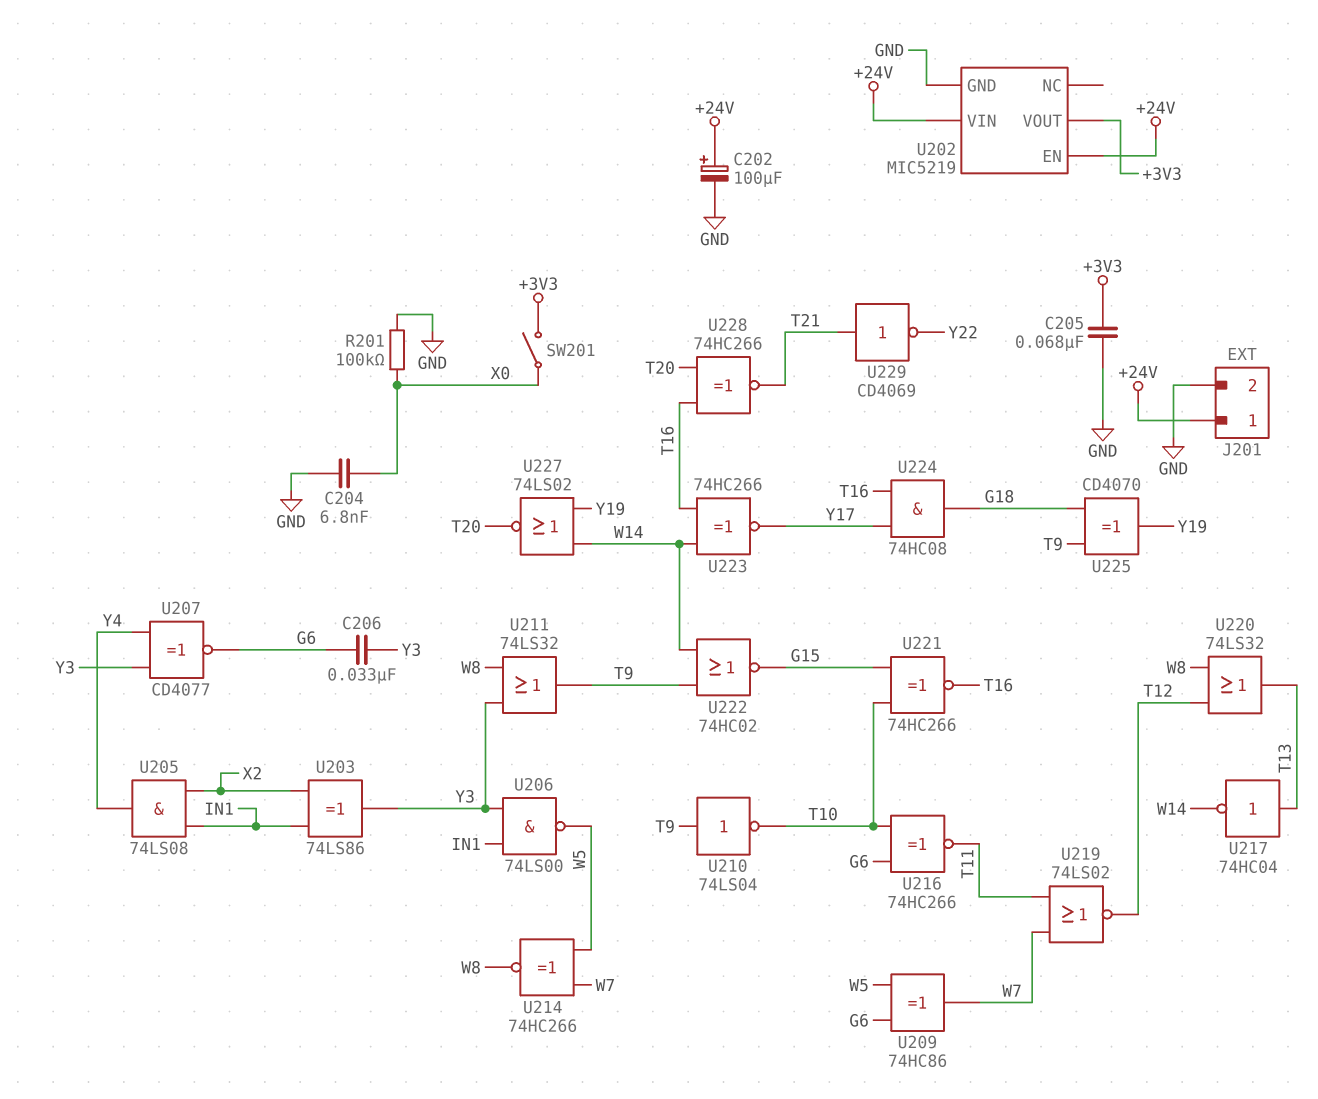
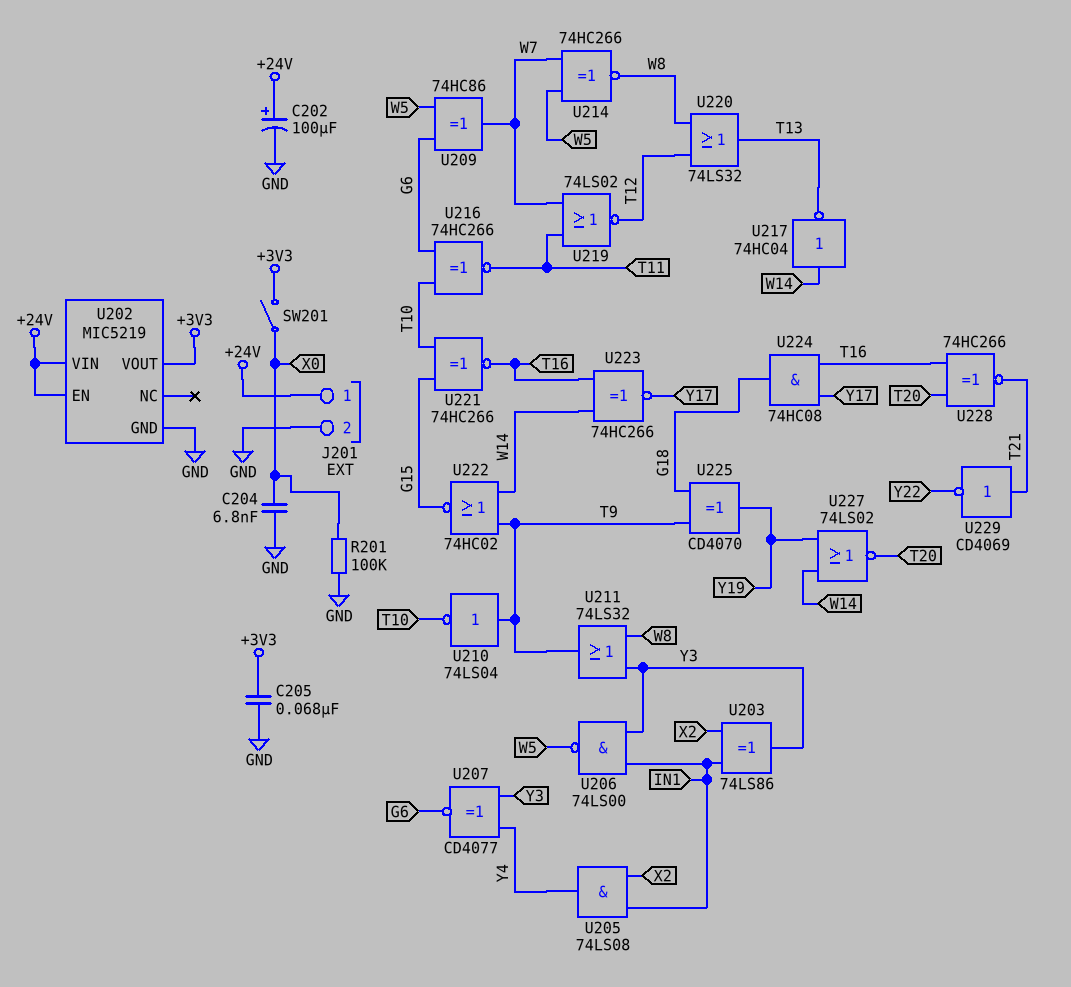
C206: 33nF (G6, Y3) -> none
U217: NOT 74HC04 (in T13, out W14) -> NOT 74HC04 (in W14, out T13)

